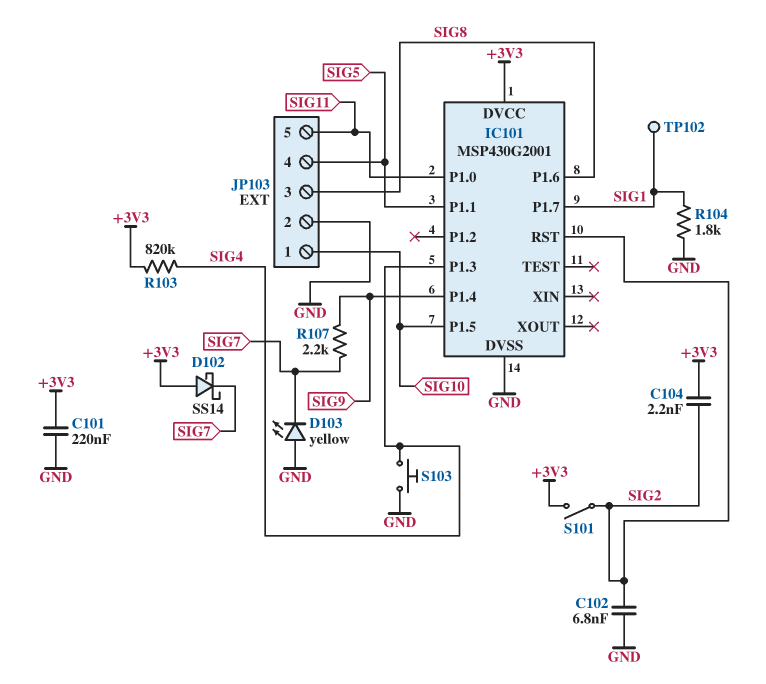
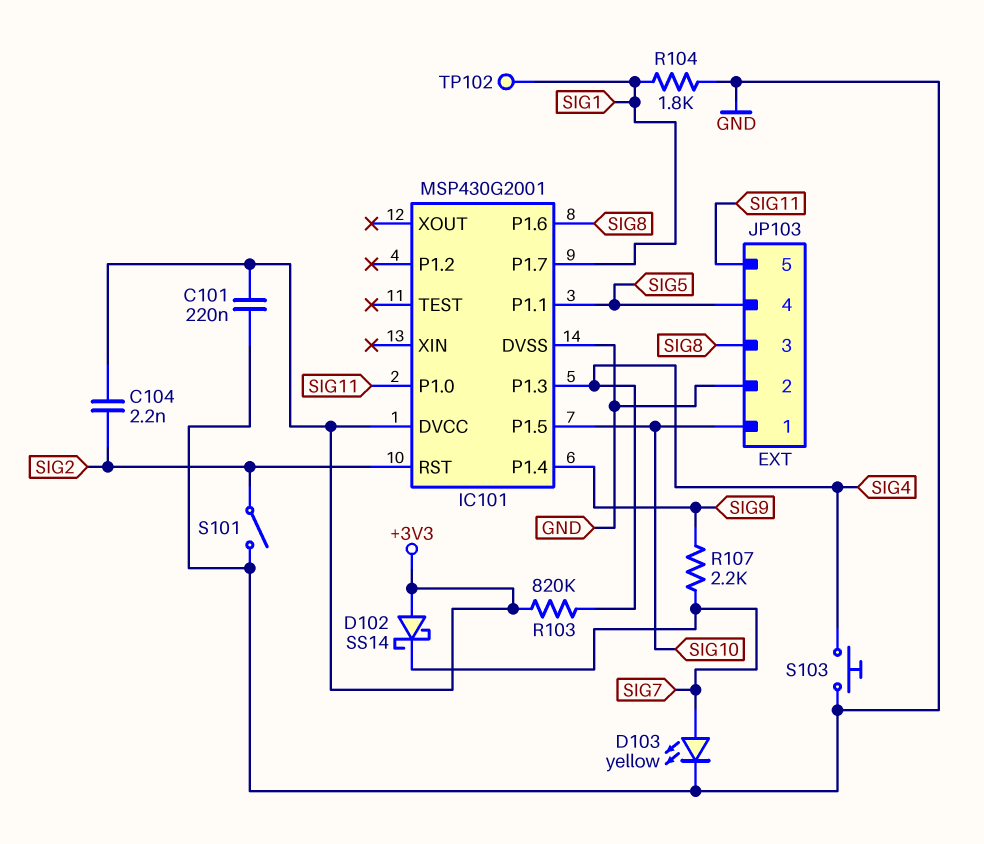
C102: 6.8nF (GND, SIG2) -> none
D103: LED yellow (A GND, K SIG7) -> LED yellow (A SIG7, K GND)
S101: switch (+3V3, SIG2) -> switch (GND, SIG2)

